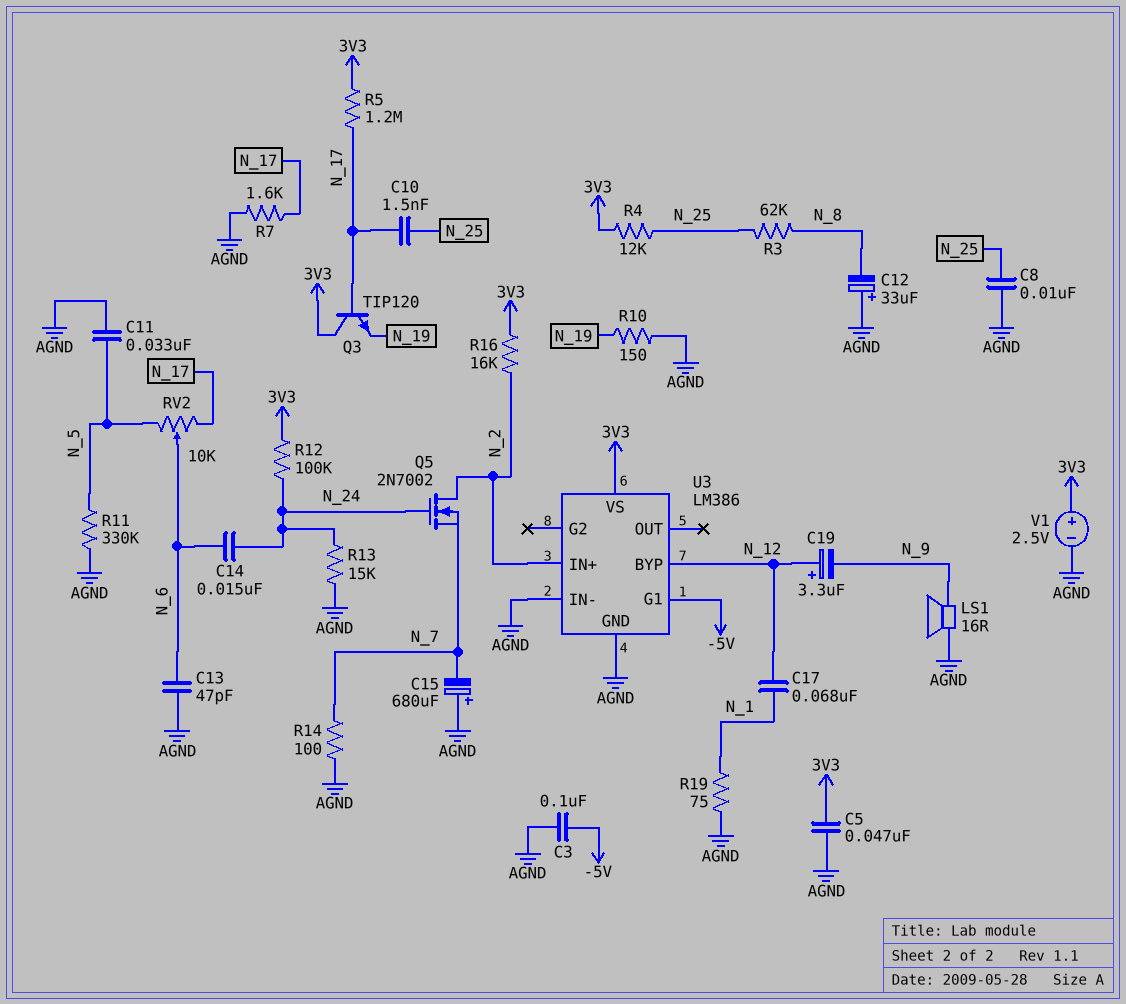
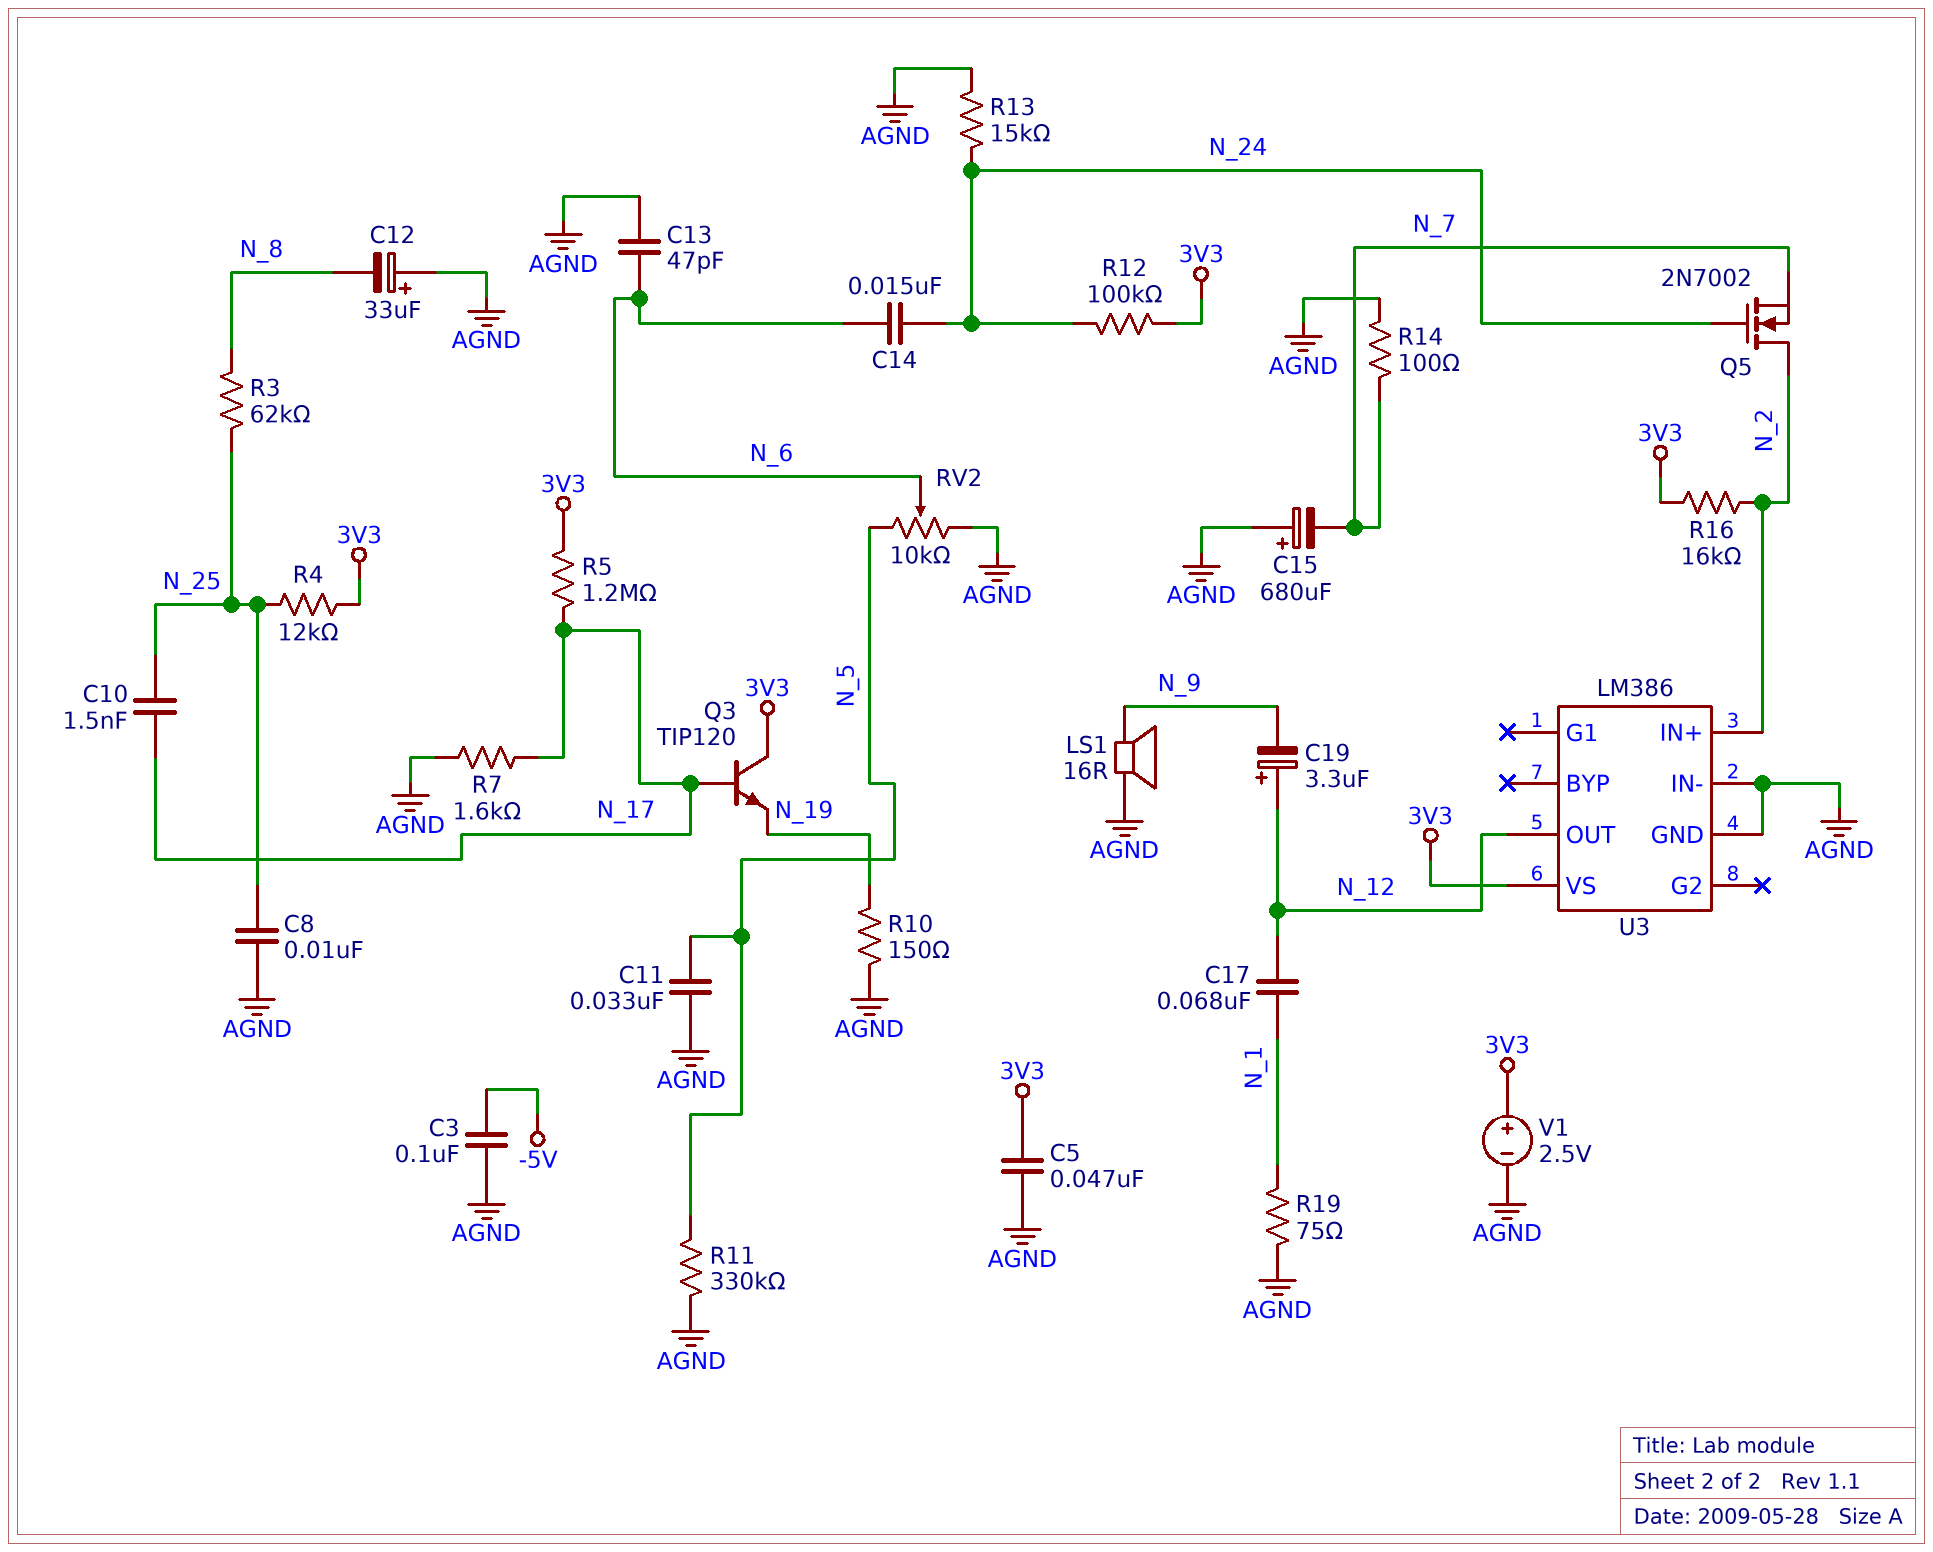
RV2: 10k (N_5, N_17, wiper N_6) -> 10k (AGND, N_5, wiper N_6)
U3 pin BYP: N_12 -> none
U3 pin G1: -5V -> none
U3 pin OUT: none -> N_12

